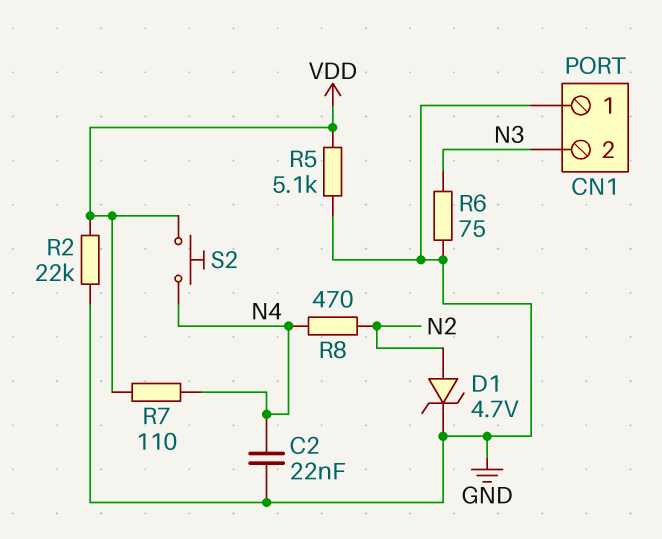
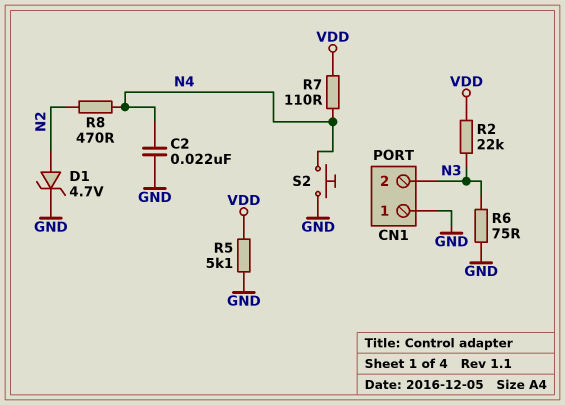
R2: 22k (GND, VDD) -> 22k (N3, VDD)
S2: button (N4, VDD) -> button (GND, N4)

